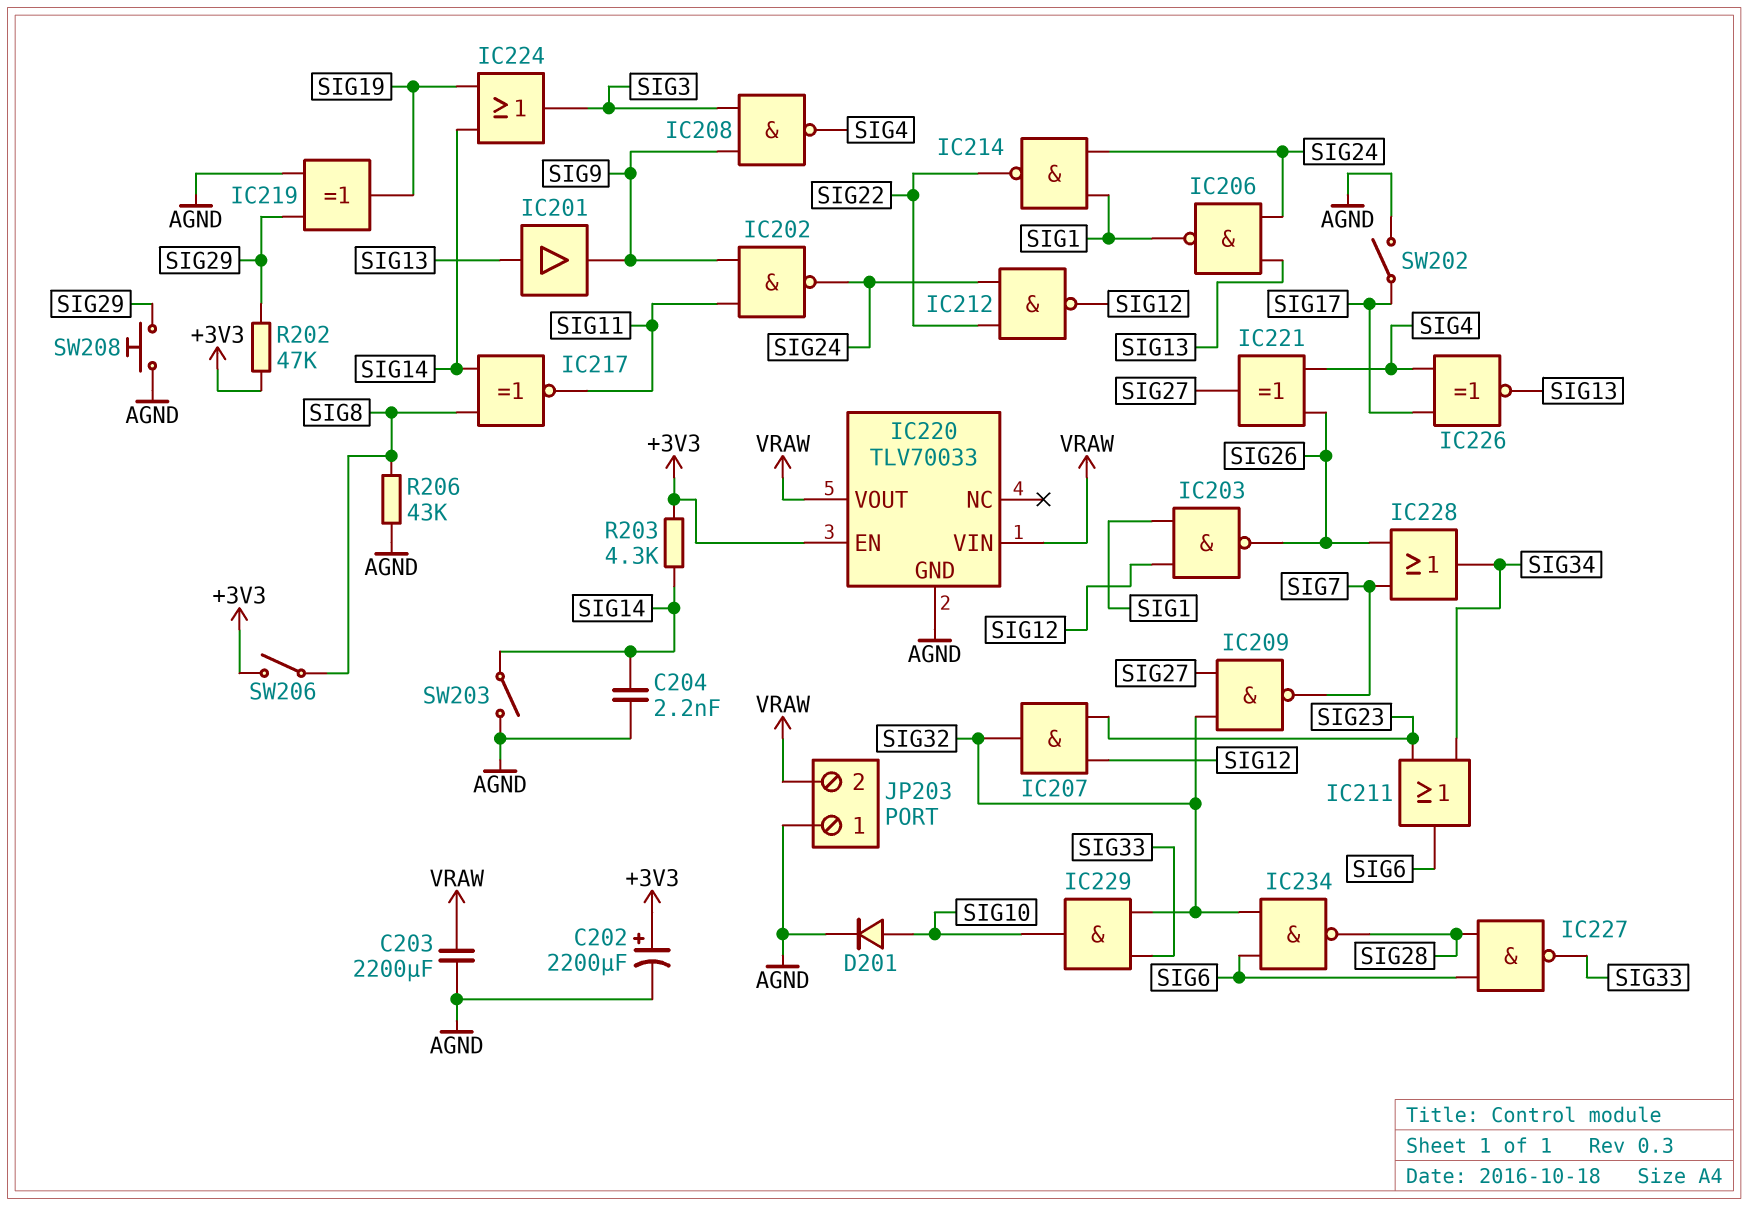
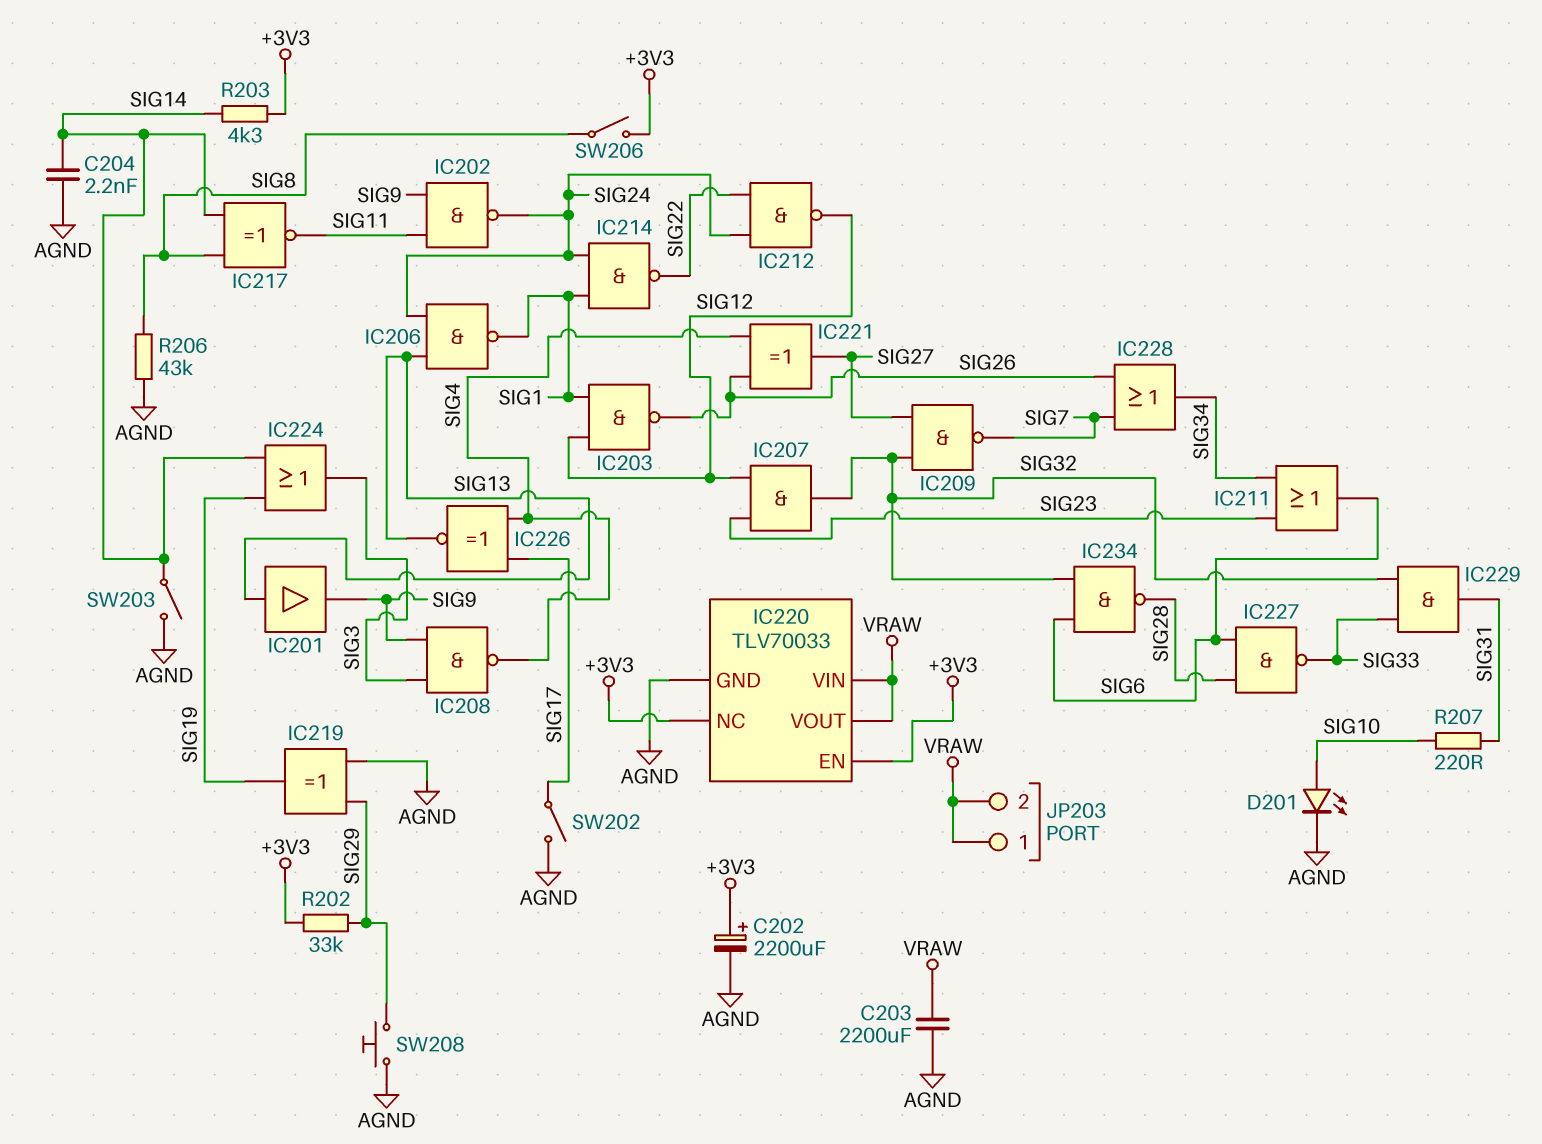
D201: diode (A SIG10, K AGND) -> LED (A SIG10, K AGND)
IC220 pin NC: none -> +3V3
IC229: AND (in SIG32, in SIG33, out SIG10) -> AND (in SIG32, in SIG33, out SIG31)
JP203 pin 1: AGND -> VRAW
R202: 47k (+3V3, SIG29) -> 33k (+3V3, SIG29)
R207: none -> 220 (SIG10, SIG31)

